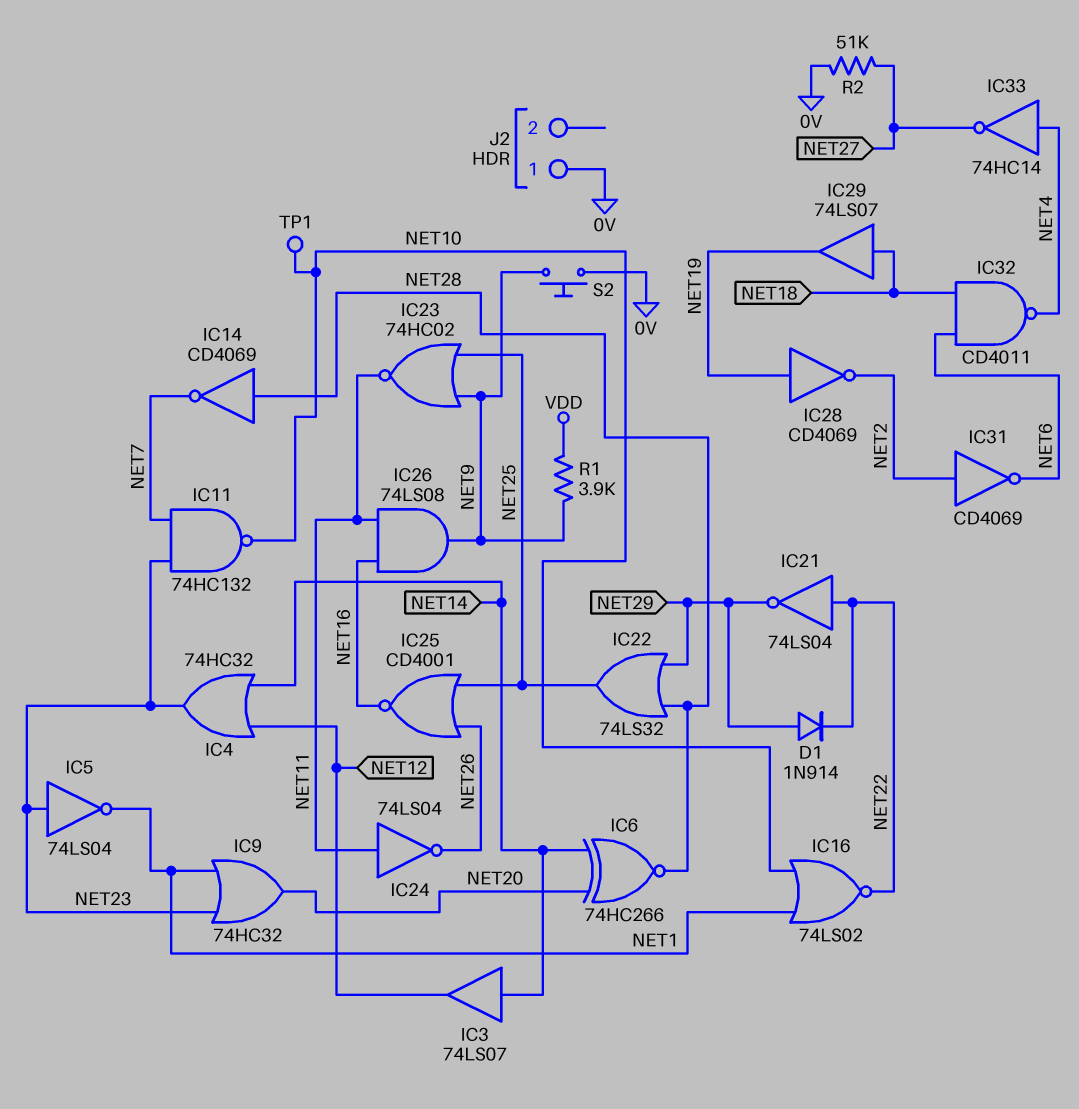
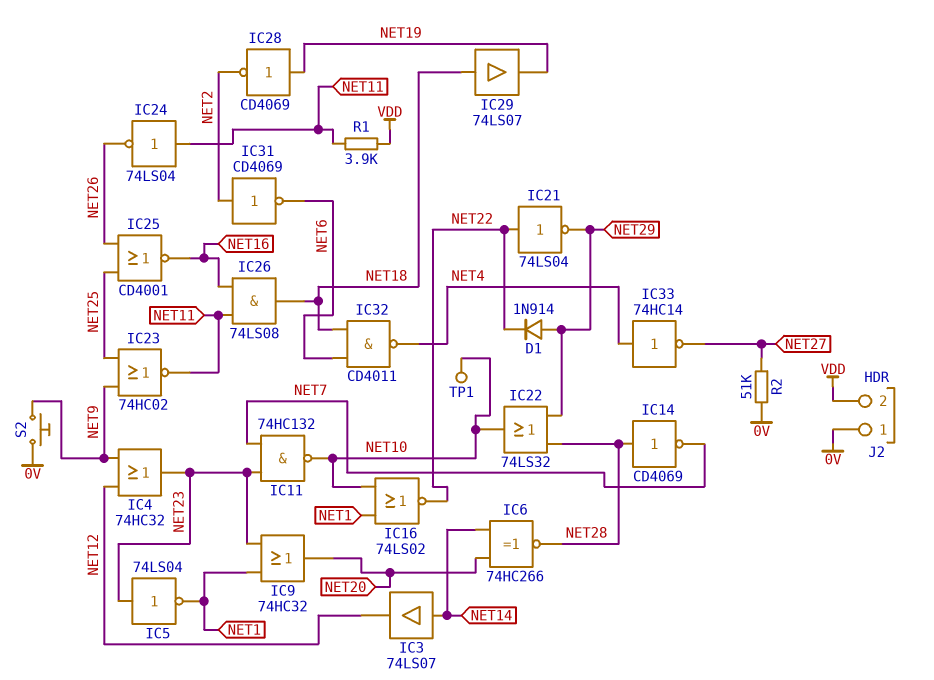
IC4: OR 74HC32 (in NET12, in NET14, out NET23) -> OR 74HC32 (in NET9, in NET12, out NET23)
IC22: OR 74LS32 (in NET28, in NET29, out NET25) -> OR 74LS32 (in NET28, in NET29, out NET10)
IC26: AND 74LS08 (in NET11, in NET16, out NET9) -> AND 74LS08 (in NET11, in NET16, out NET18)
J2 pin 2: none -> VDD
R1: 3.9k (NET9, VDD) -> 3.9k (NET11, VDD)

